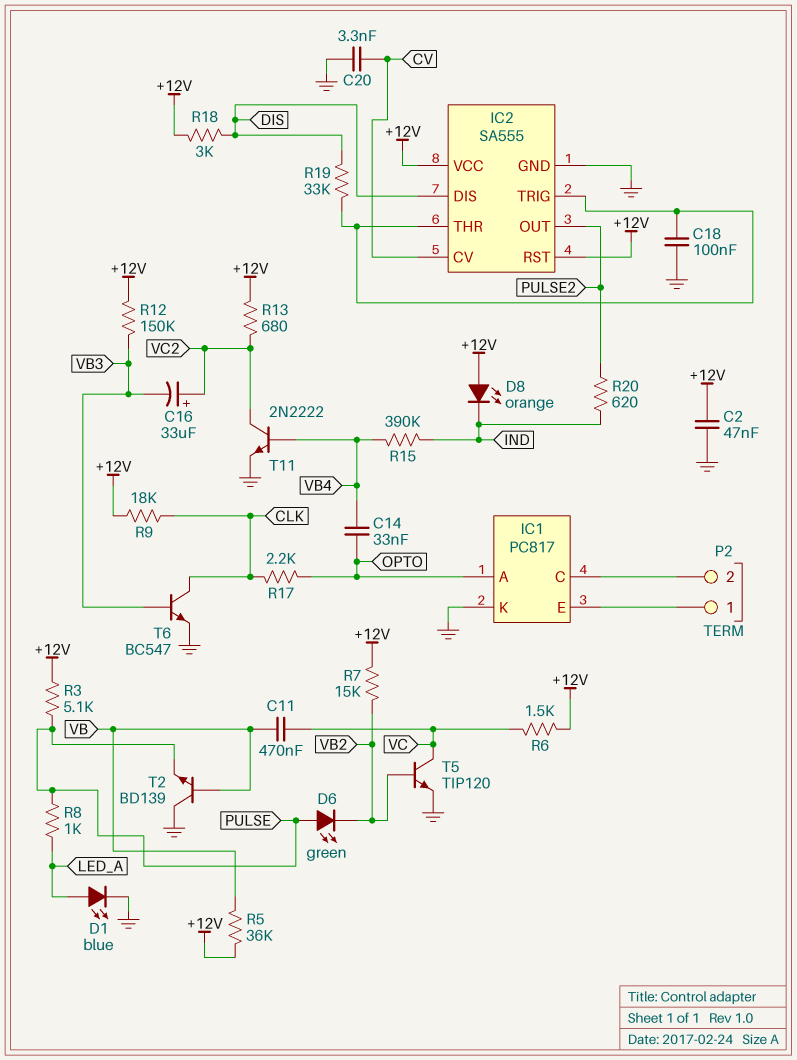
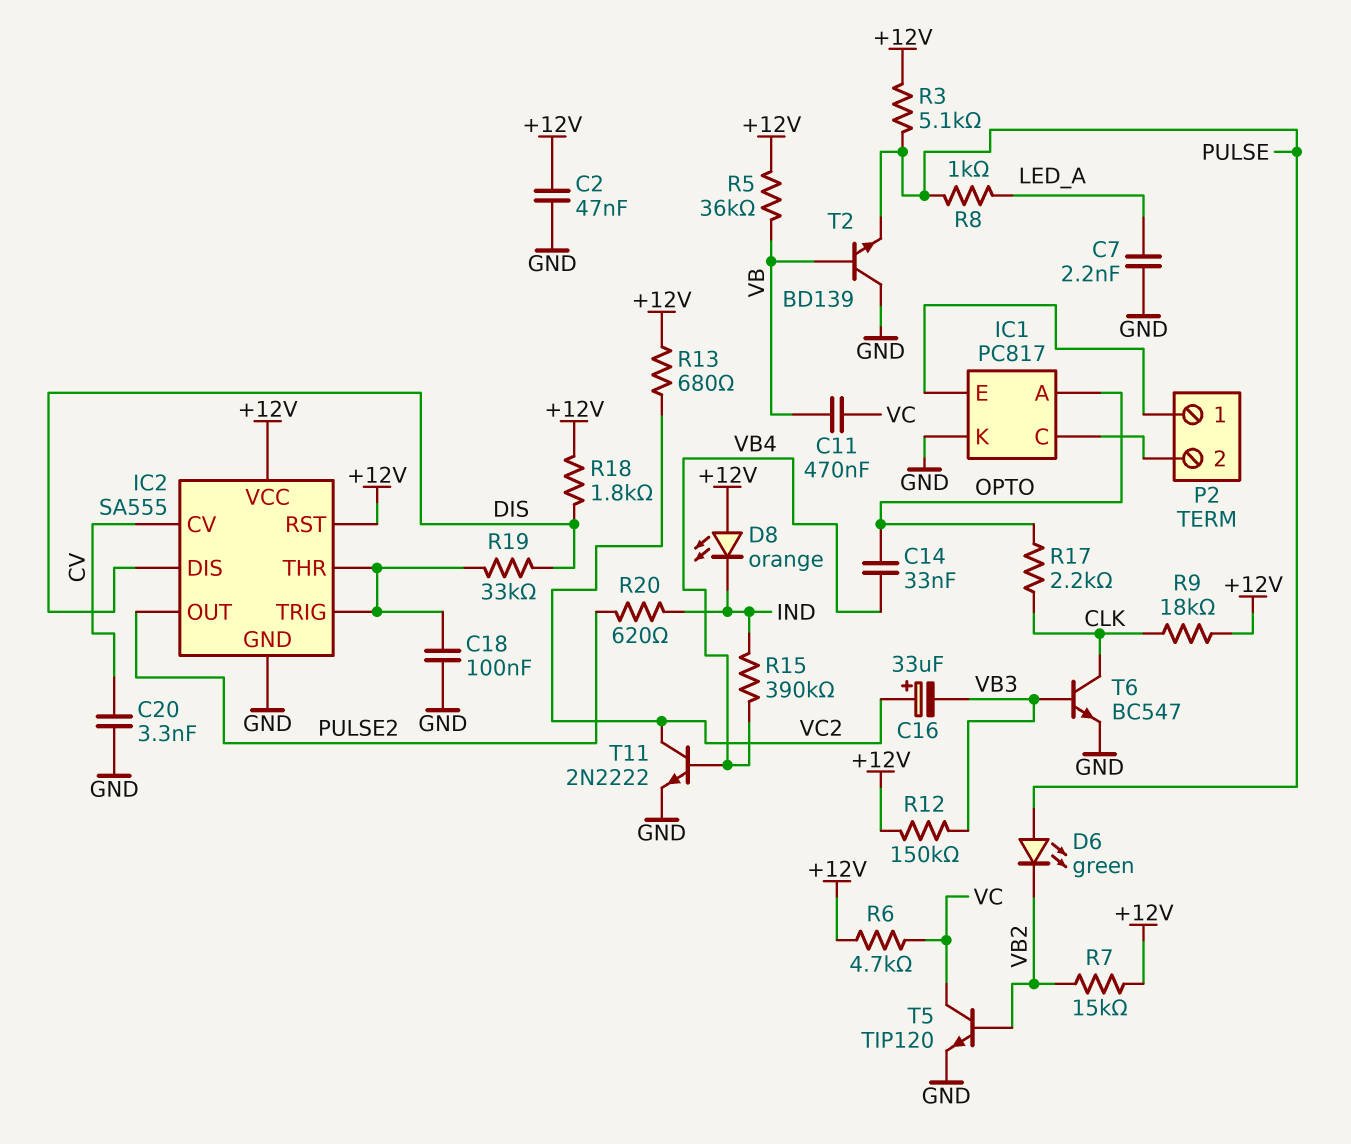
C7: none -> 2.2nF (GND, LED_A)
D1: LED blue (A LED_A, K GND) -> none
R6: 1.5k (+12V, VC) -> 4.7k (+12V, VC)
R18: 3k (+12V, DIS) -> 1.8k (+12V, DIS)

